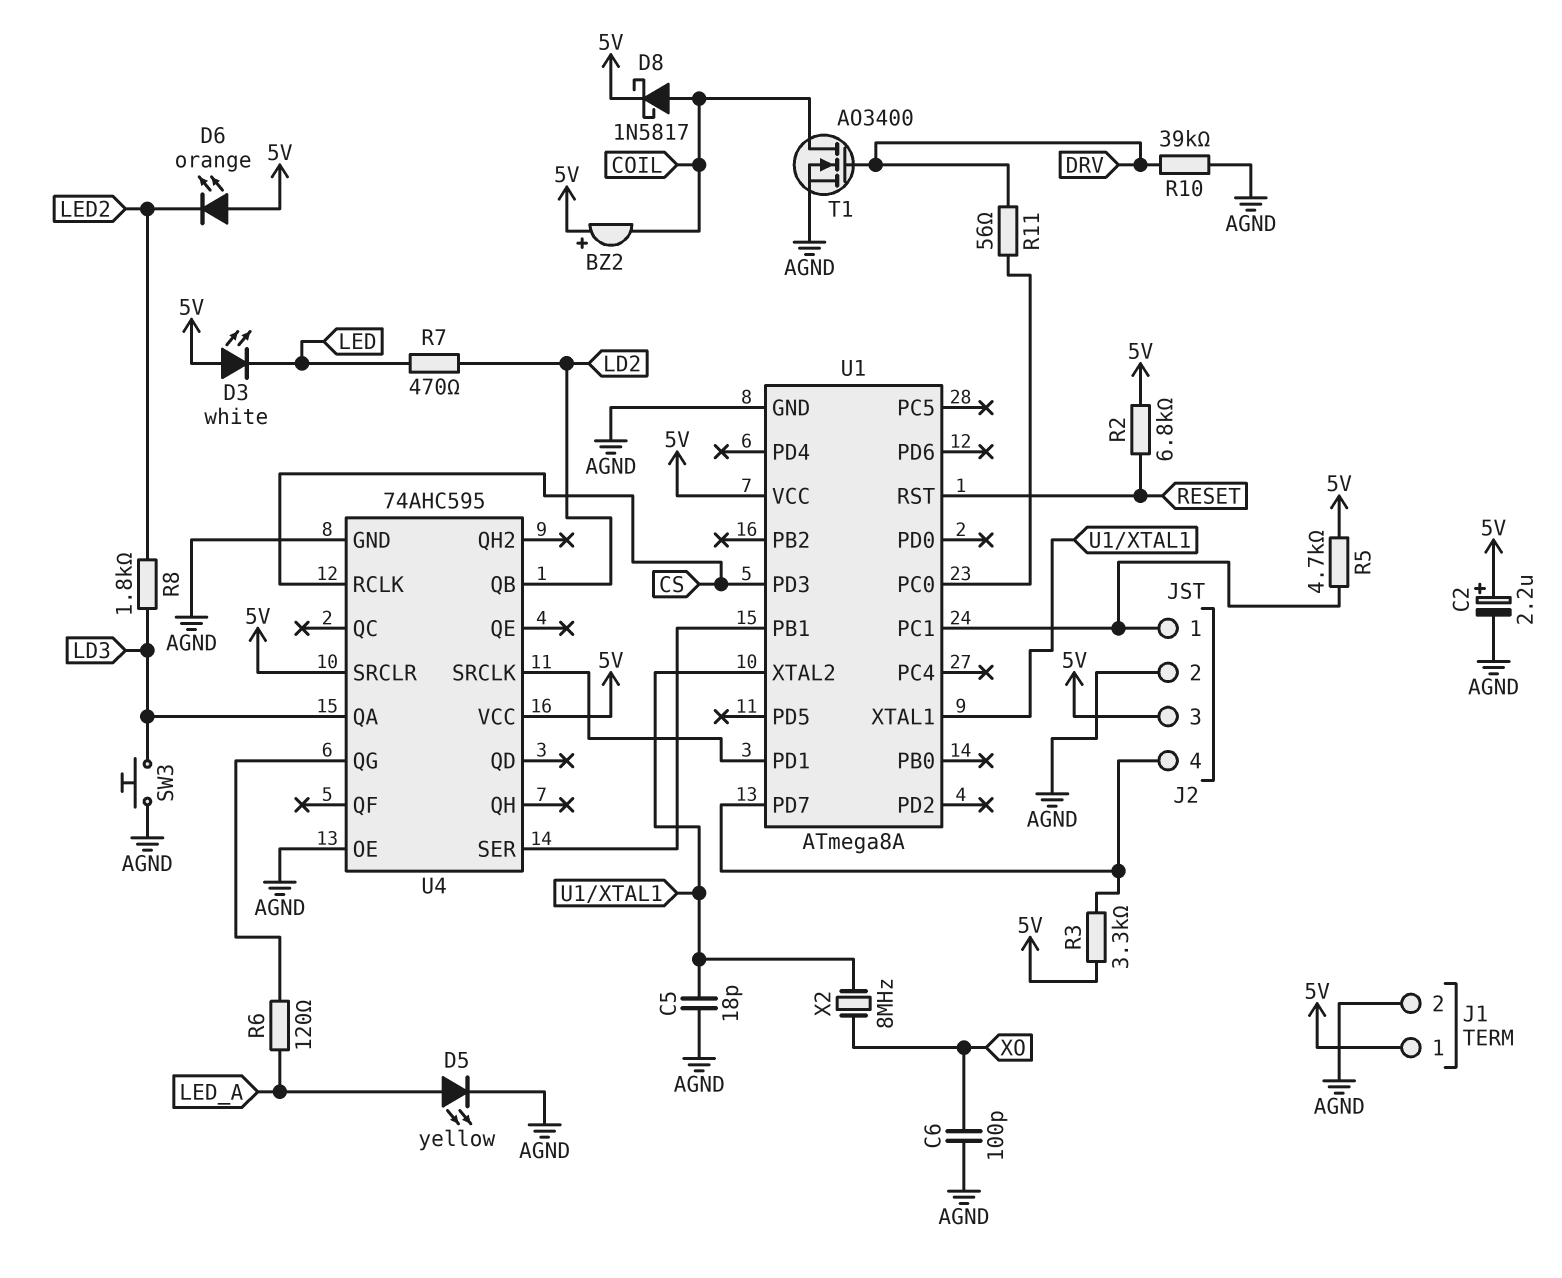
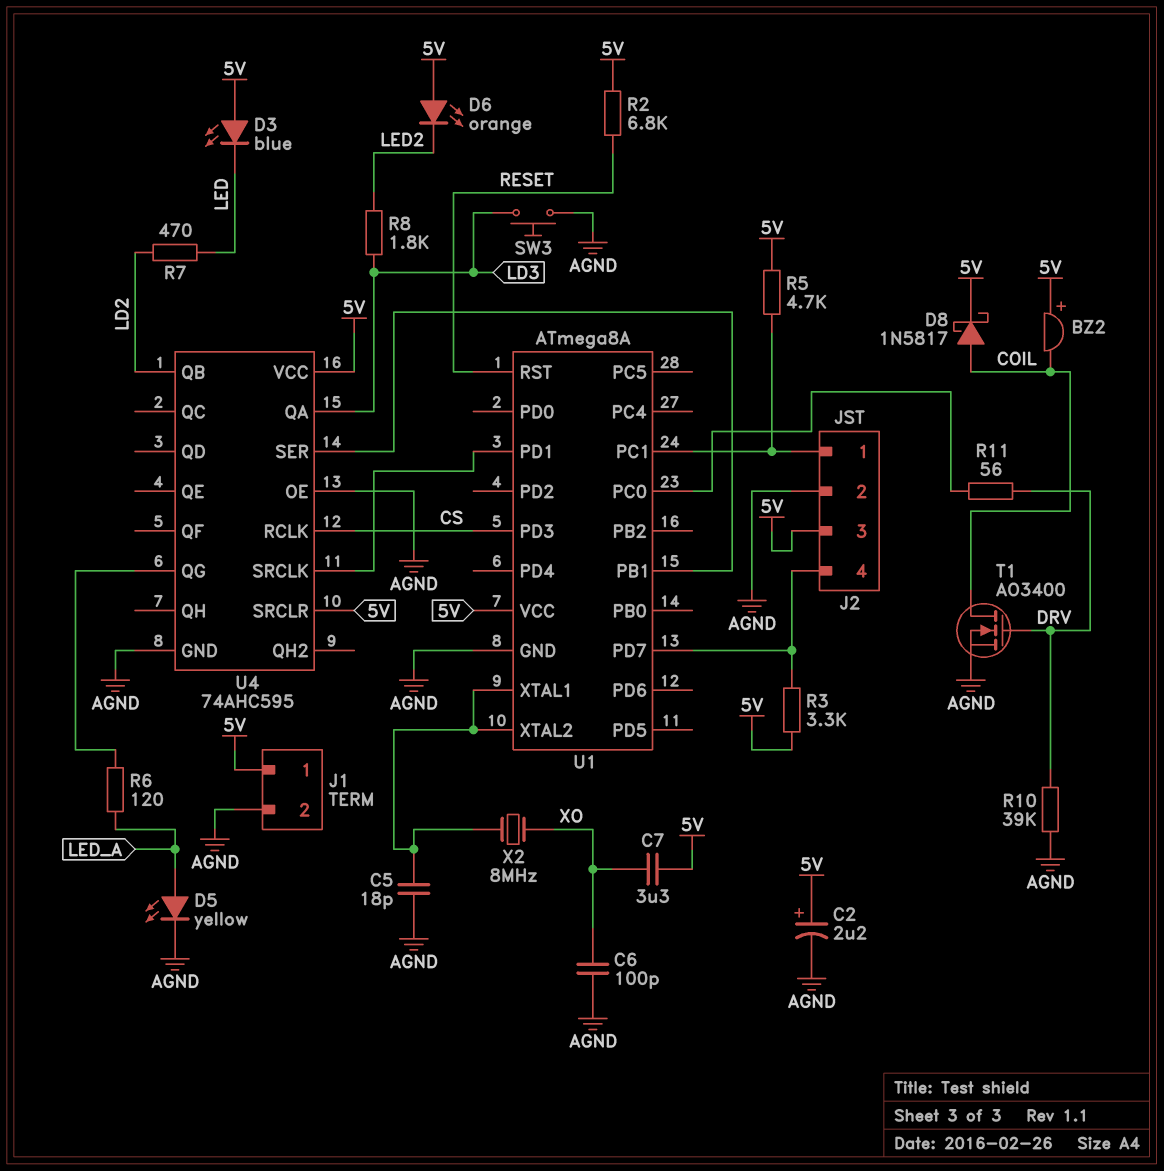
C7: none -> 3.3uF (5V, XO)
D3: LED white (A 5V, K LED) -> LED blue (A 5V, K LED)

